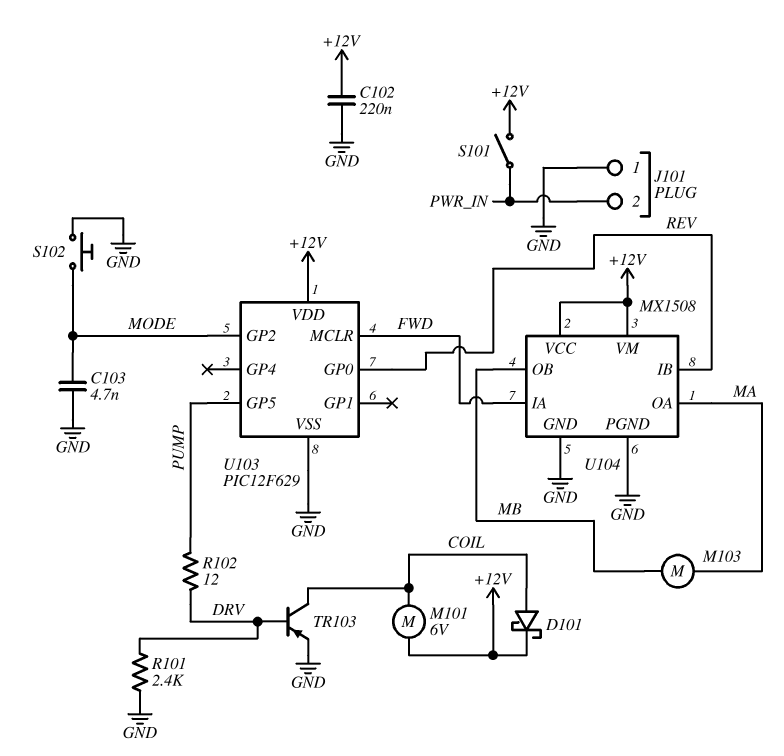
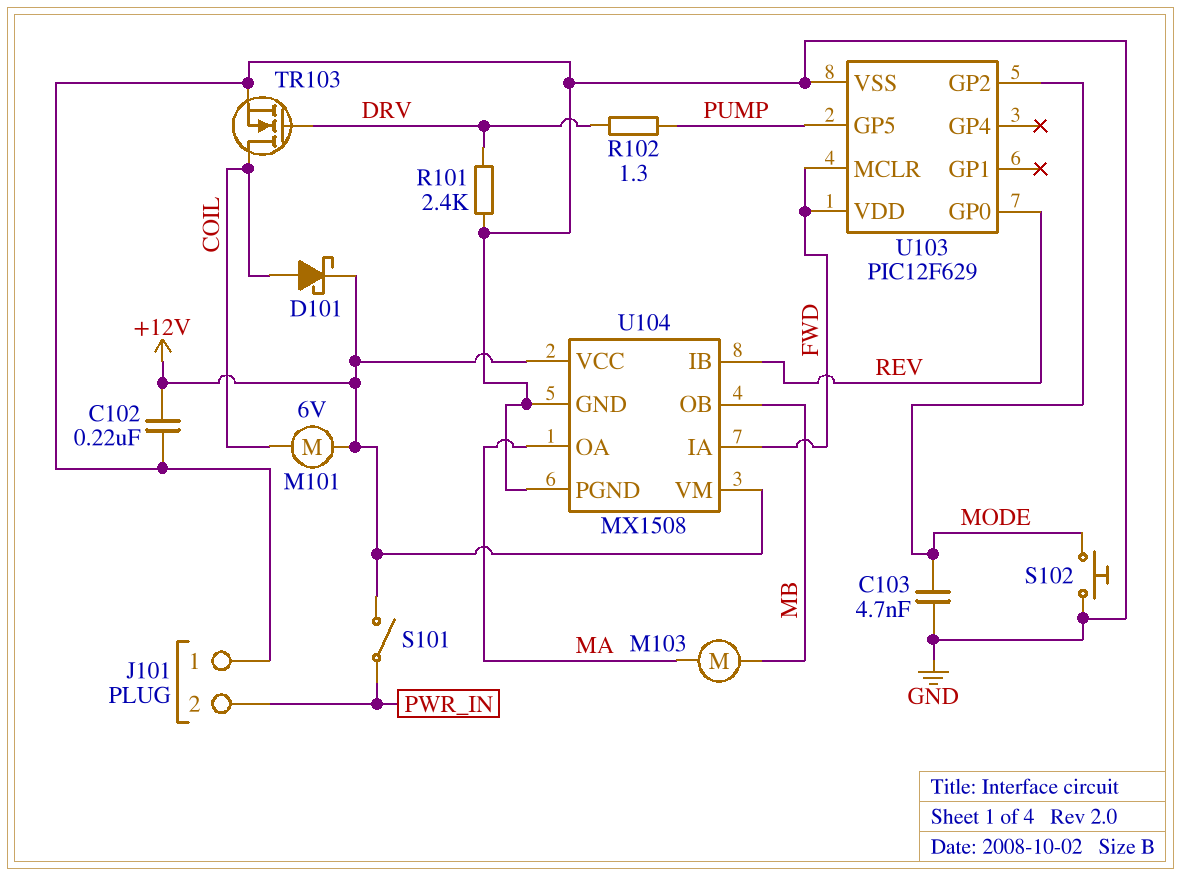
R102: 12 (DRV, PUMP) -> 1.3 (DRV, PUMP)
TR103: PNP (B DRV, C COIL, E GND) -> NMOS (G DRV, D COIL, S GND)
U103 pin VDD: +12V -> FWD

